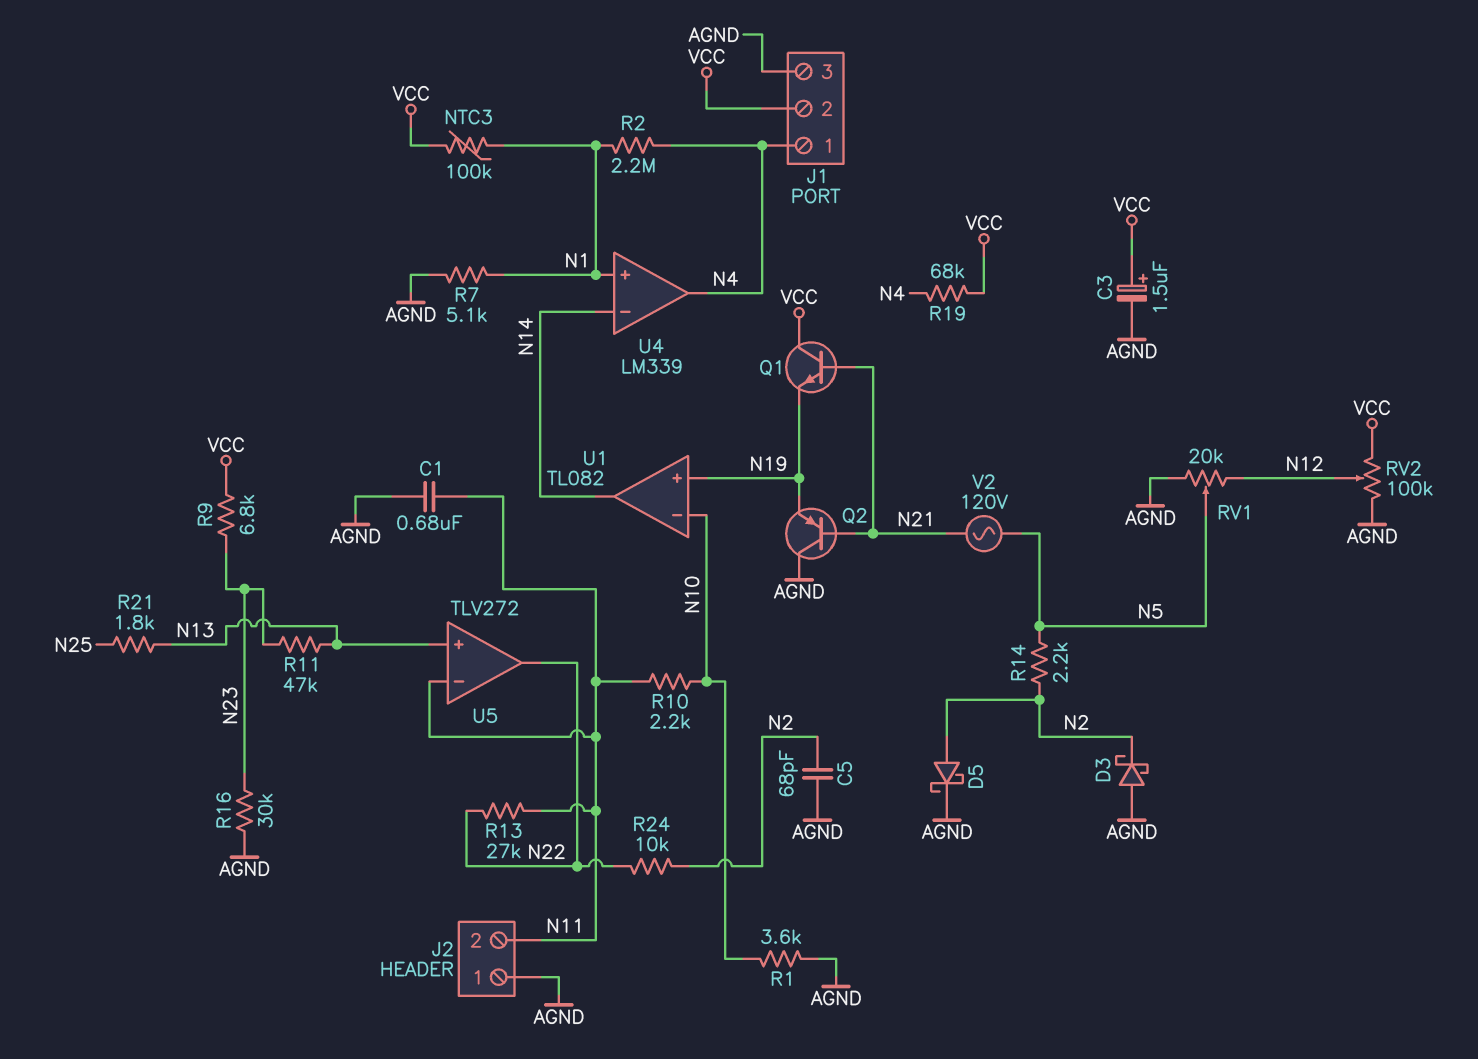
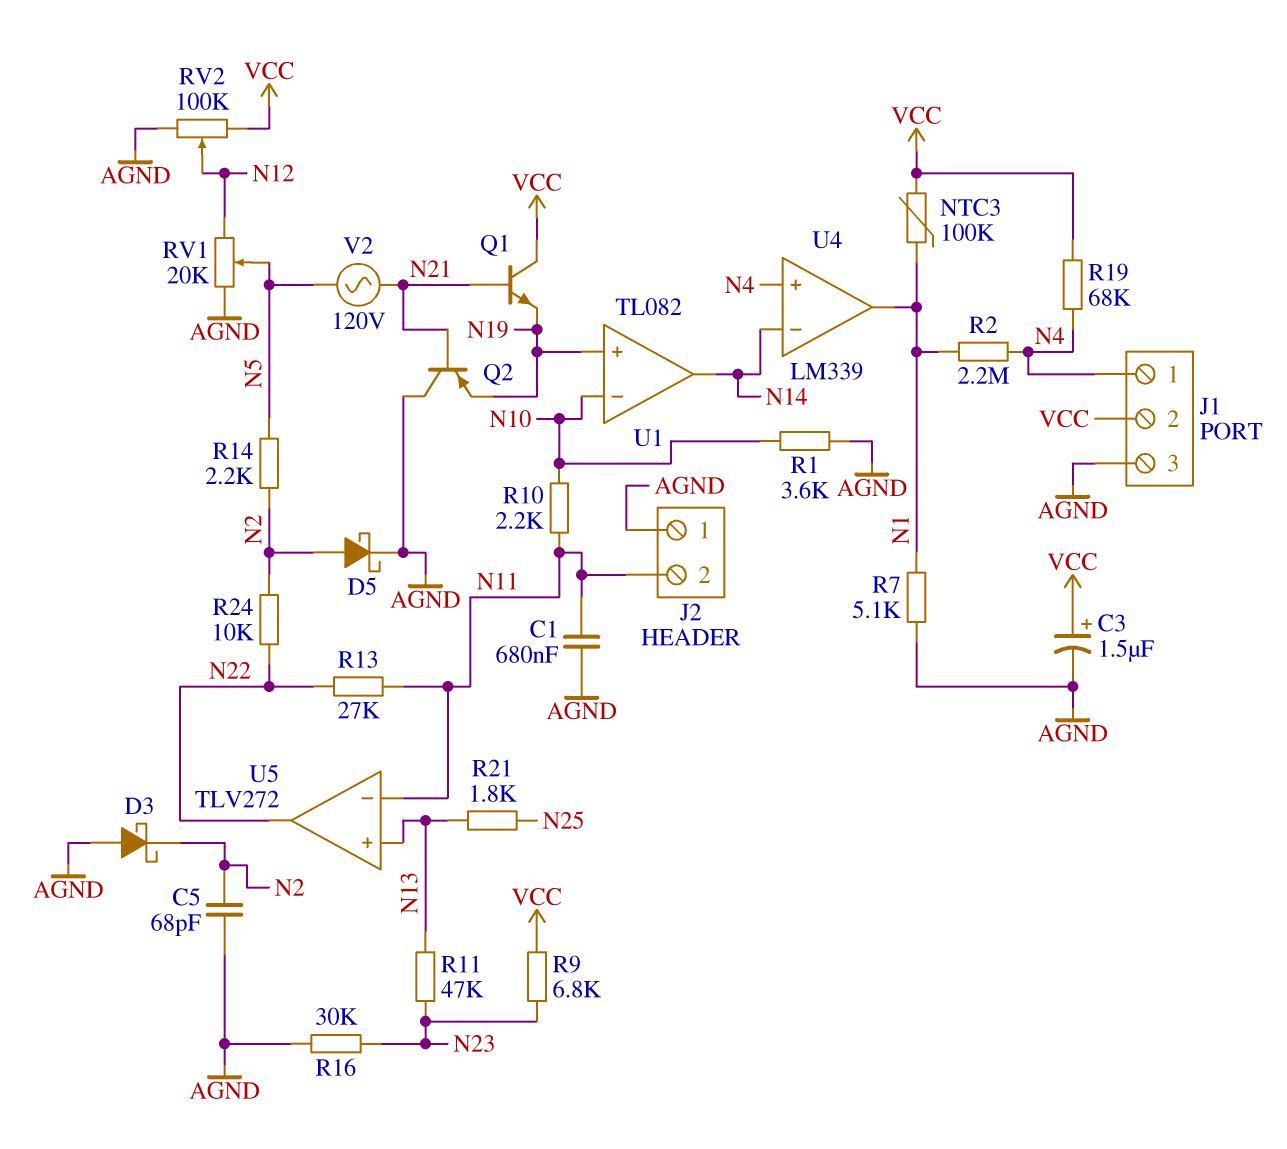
U4 pin in+: N1 -> N4
U4 pin out: N4 -> N1

